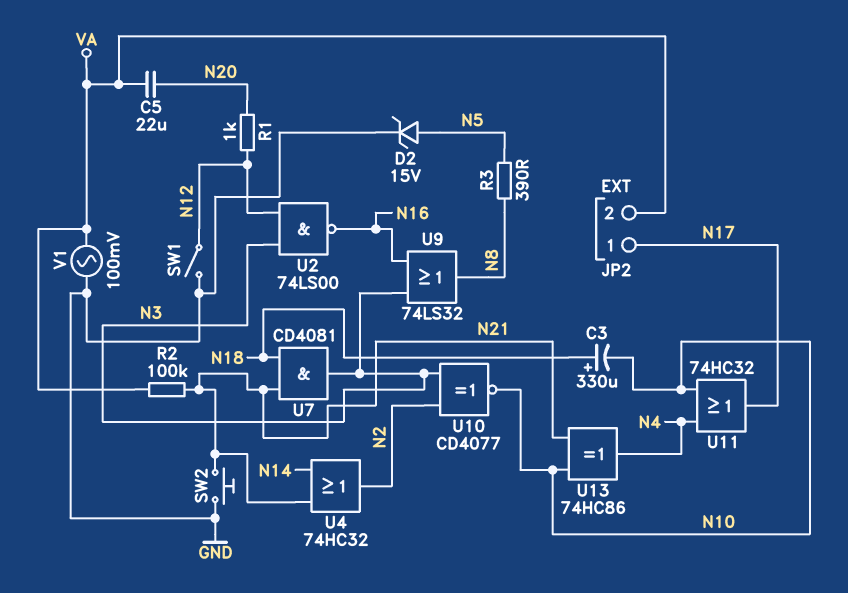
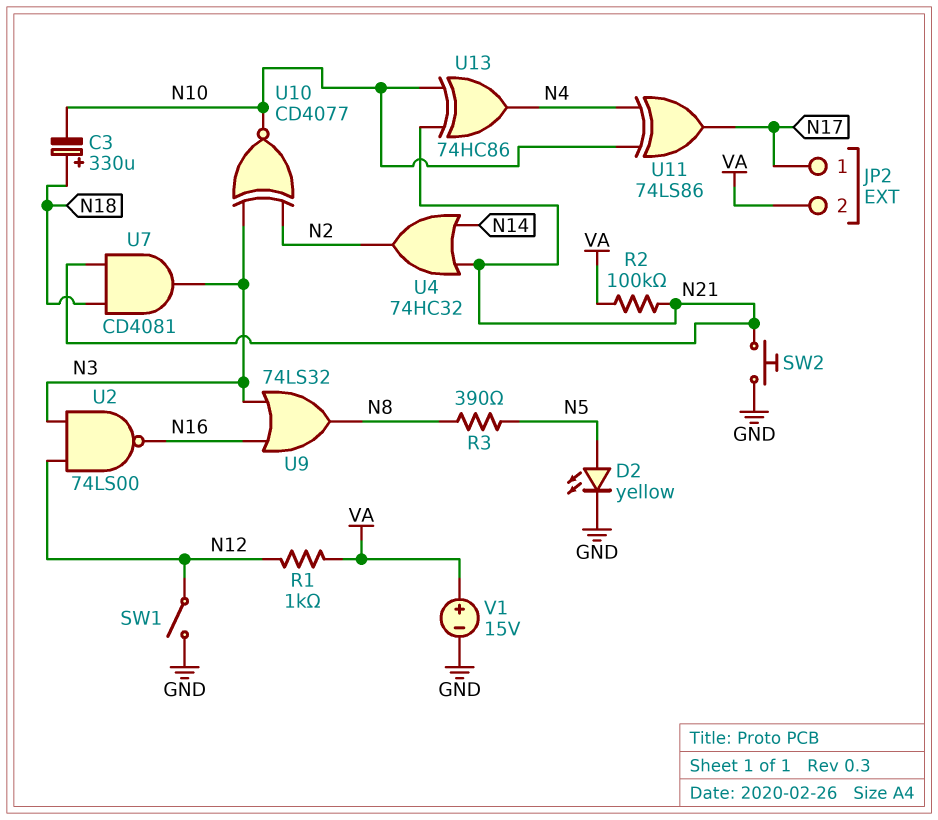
C5: 22uF (N20, VA) -> none
D2: zener 15V (A N5, K GND) -> LED yellow (A N5, K GND)
R1: 1k (N12, N20) -> 1k (N12, VA)
U11: OR 74HC32 (in N4, in N10, out N17) -> XOR 74LS86 (in N4, in N10, out N17)
V1: AC 100mV (GND, VA) -> 15V (plus VA, minus GND)

